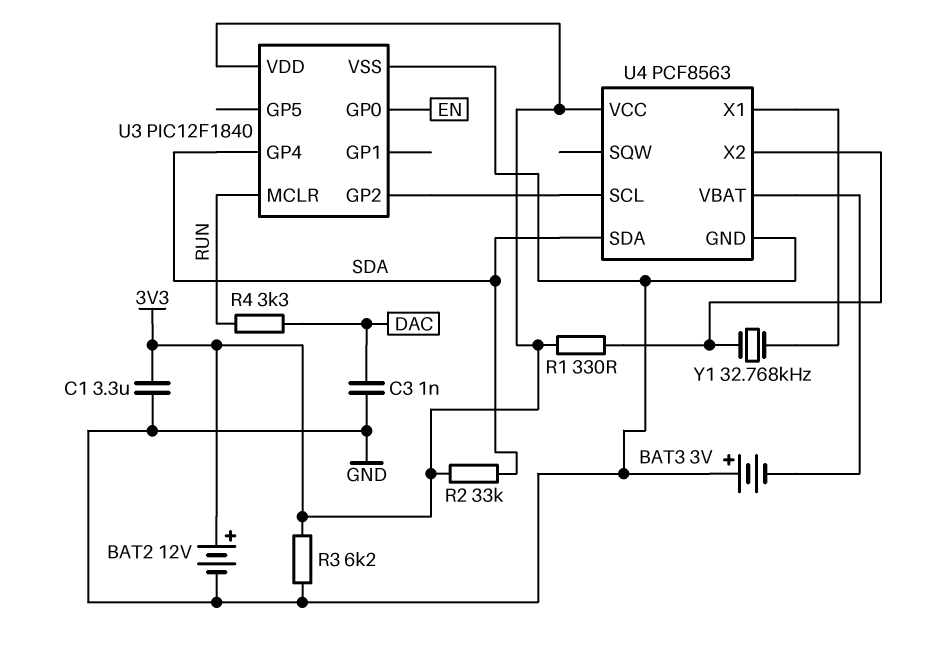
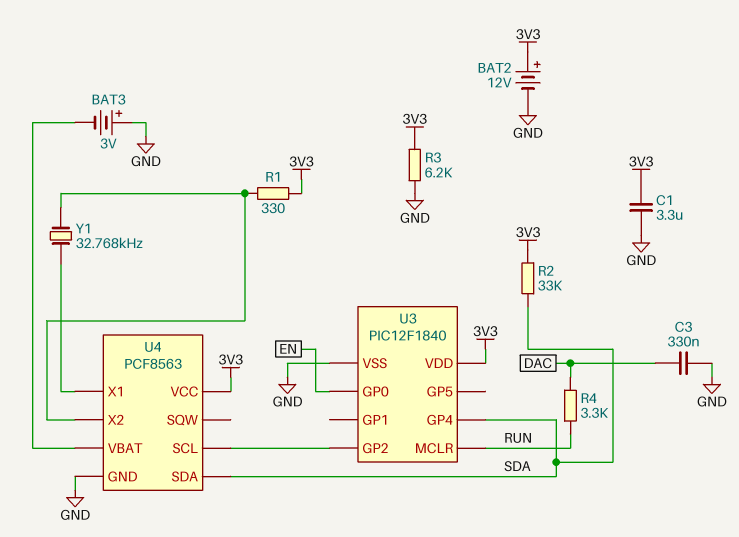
C3: 1nF (DAC, GND) -> 330nF (DAC, GND)

